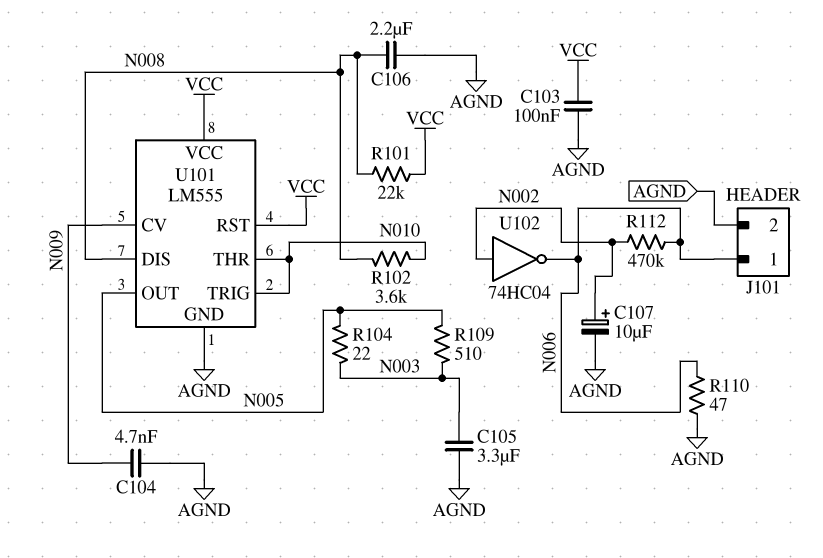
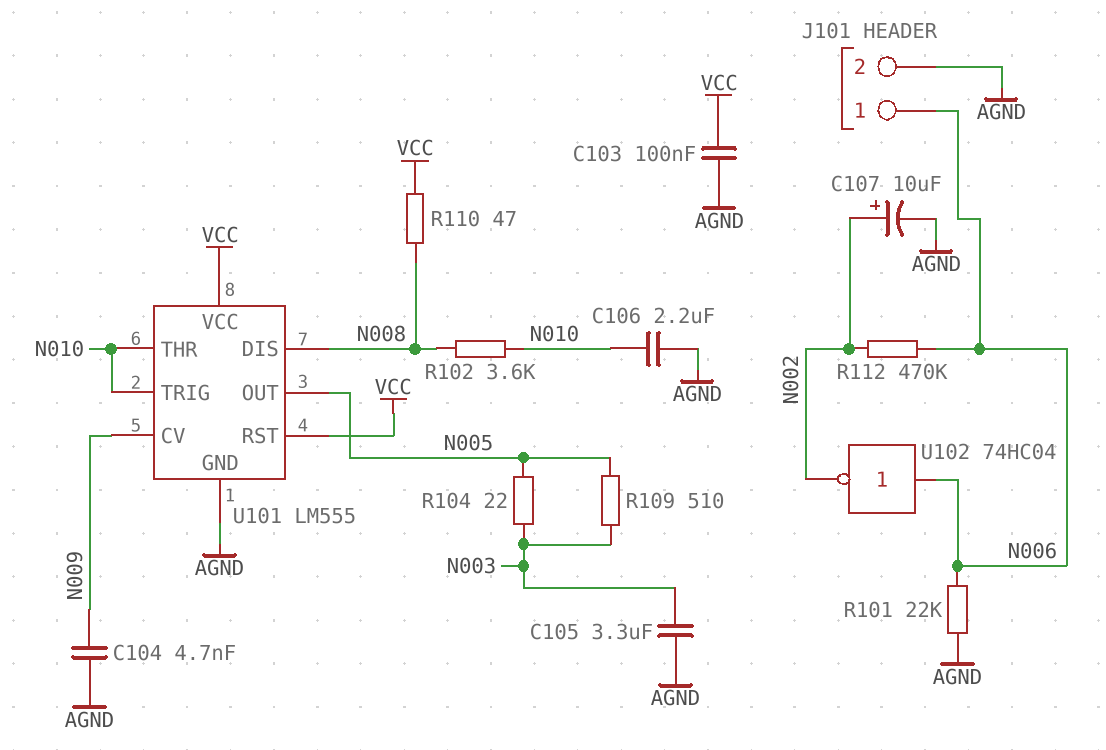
C106: 2.2uF (AGND, N008) -> 2.2uF (AGND, N010)
R101: 22k (N008, VCC) -> 22k (AGND, N006)
R110: 47 (AGND, N006) -> 47 (N008, VCC)
U102: NOT 74HC04 (in N002, out N006) -> NOT 74HC04 (in N006, out N002)

